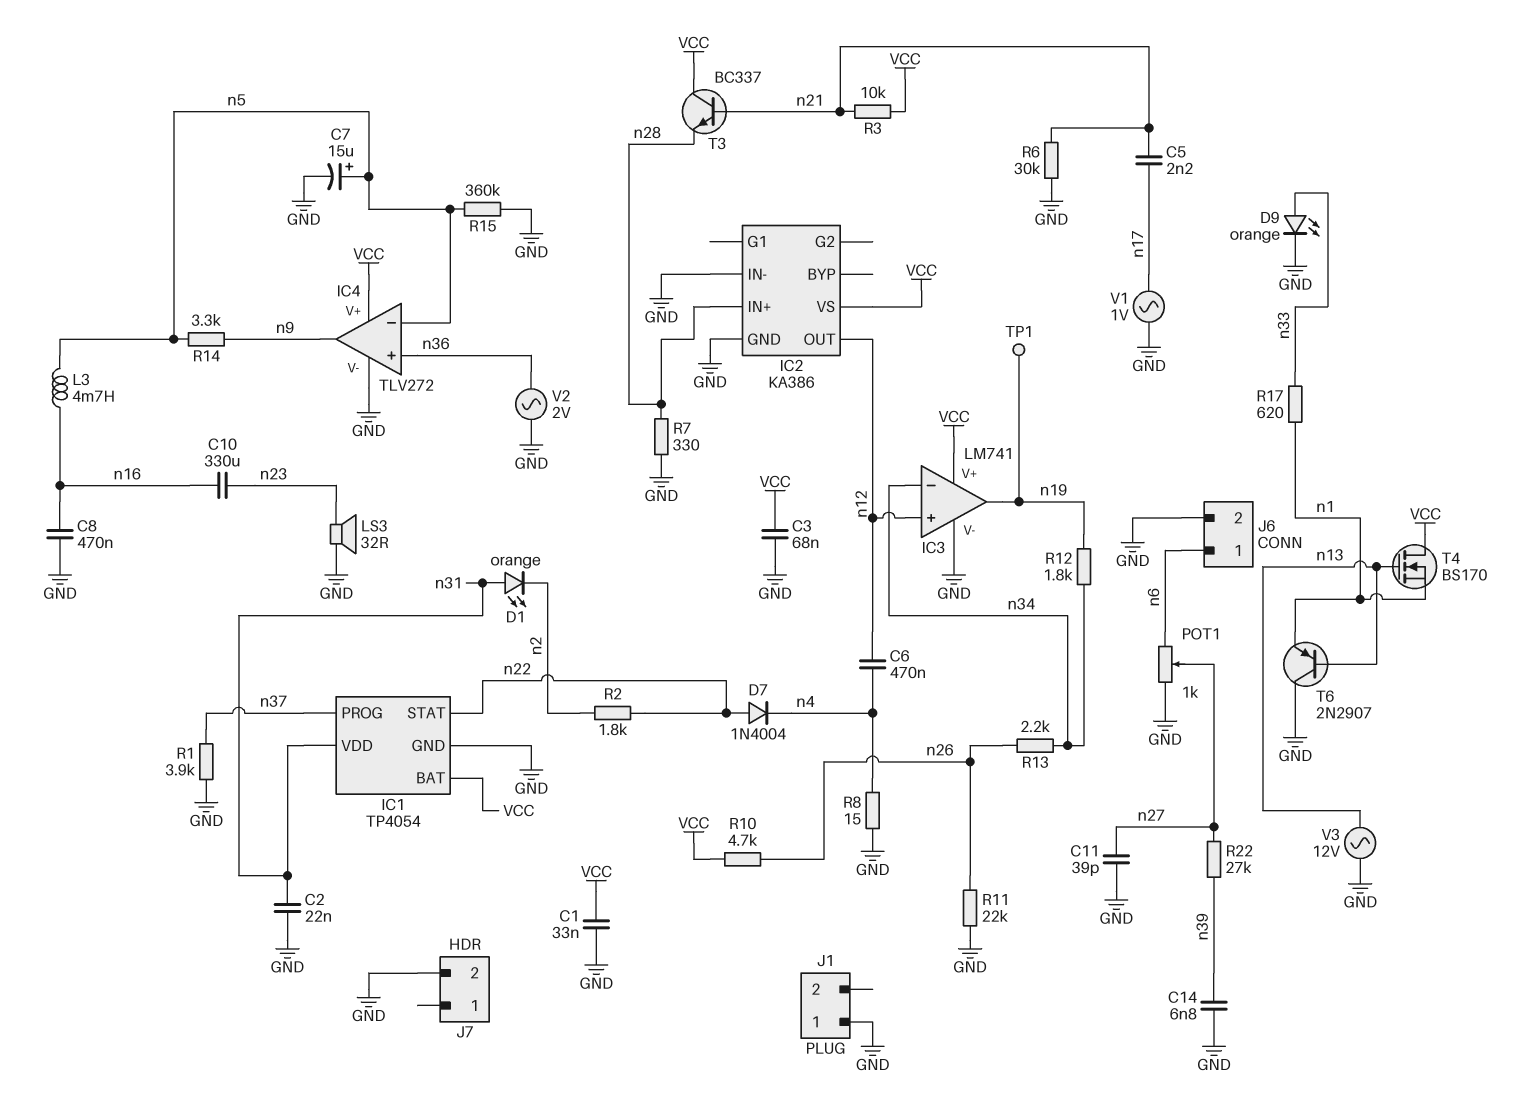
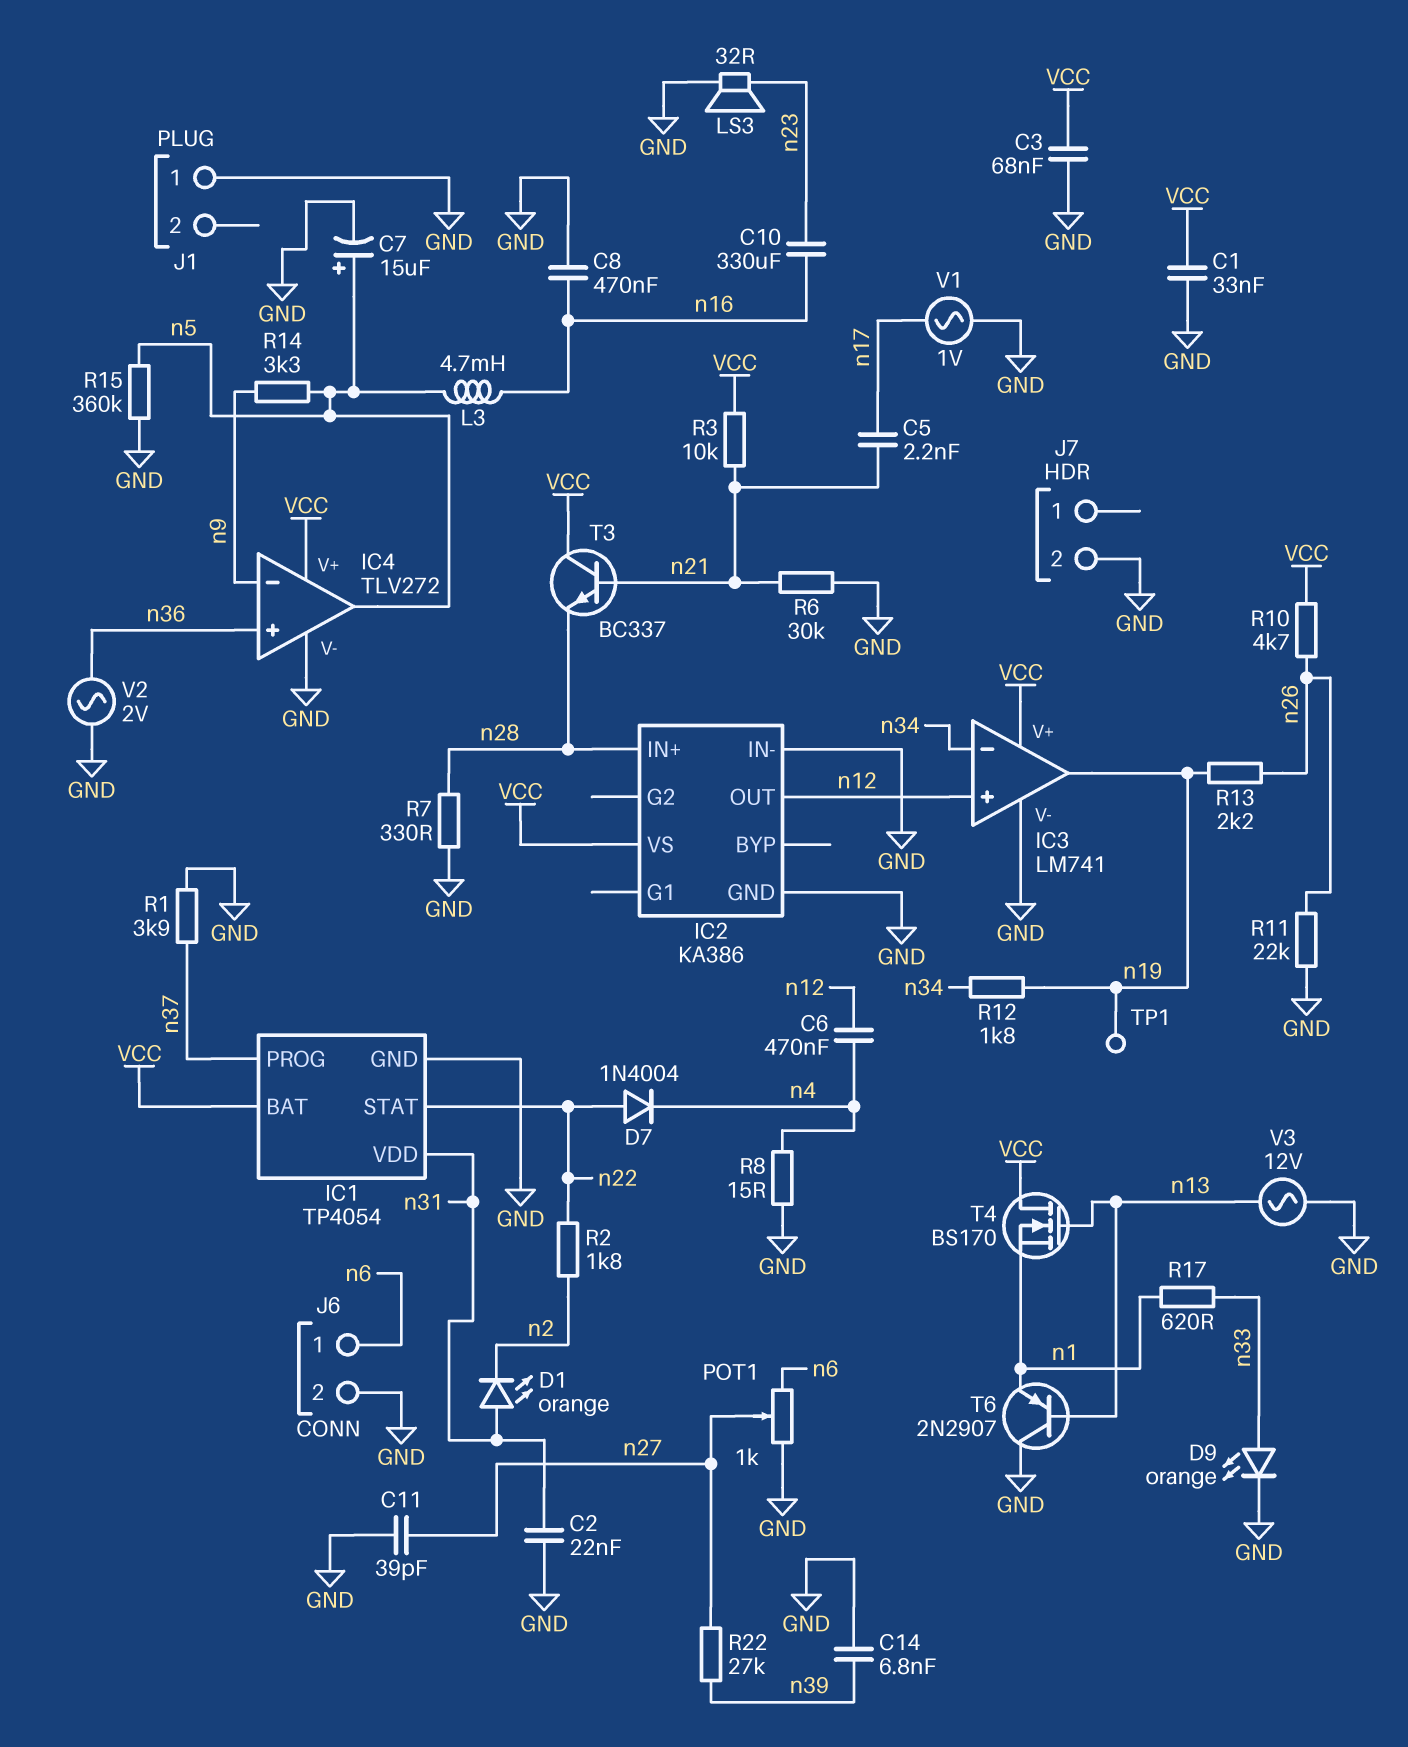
IC4 pin in-: n5 -> n9
IC4 pin out: n9 -> n5
R13: 2.2k (n26, n34) -> 2.2k (n19, n26)

